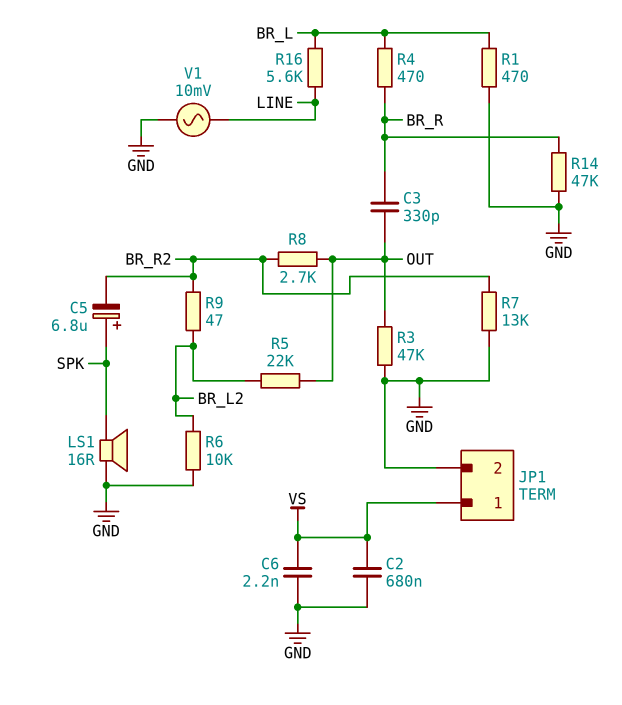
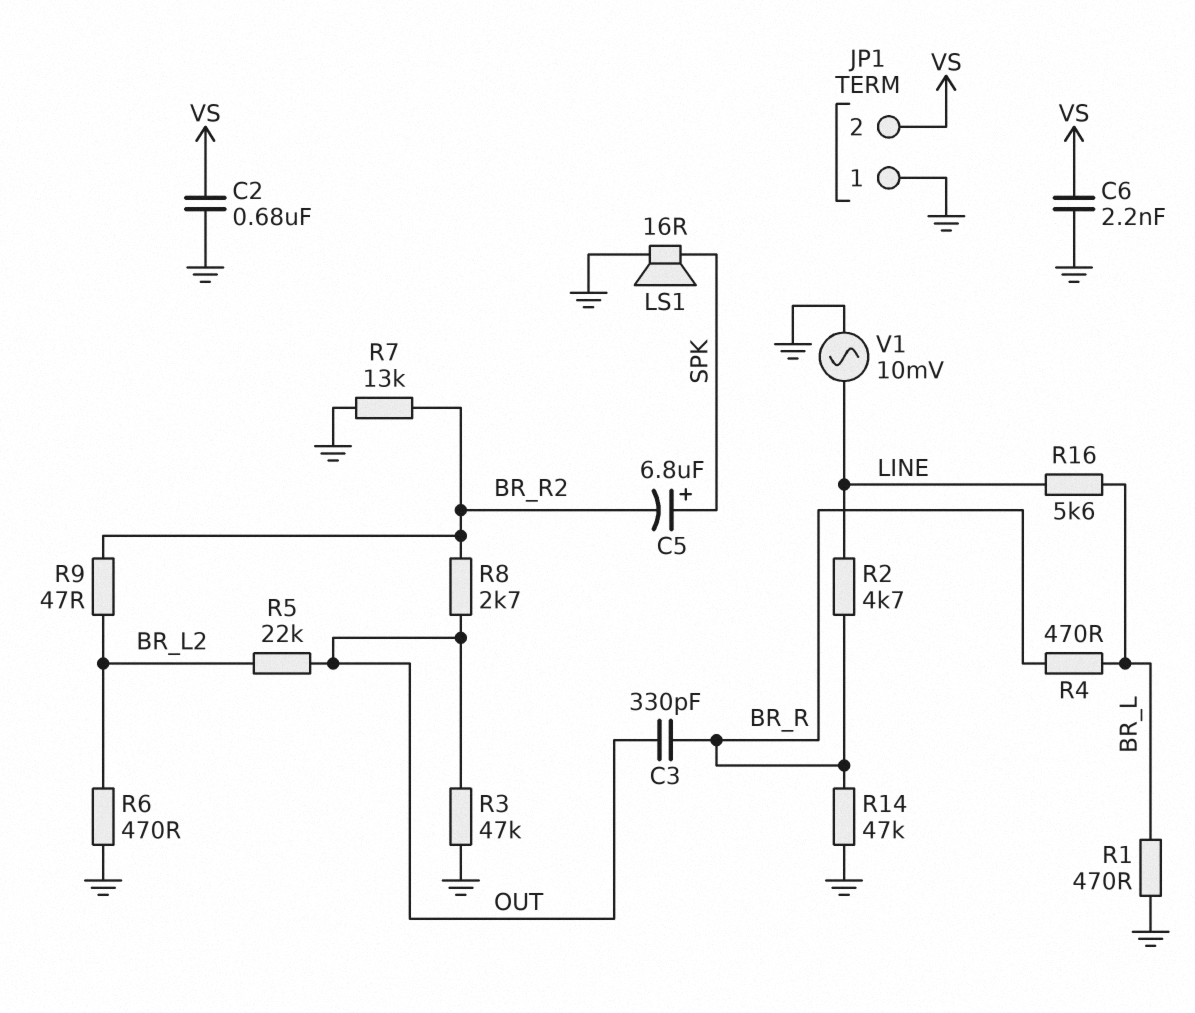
JP1 pin 1: VS -> GND
JP1 pin 2: GND -> VS
R2: none -> 4.7k (BR_R, LINE)
R6: 10k (BR_L2, GND) -> 470 (BR_L2, GND)

